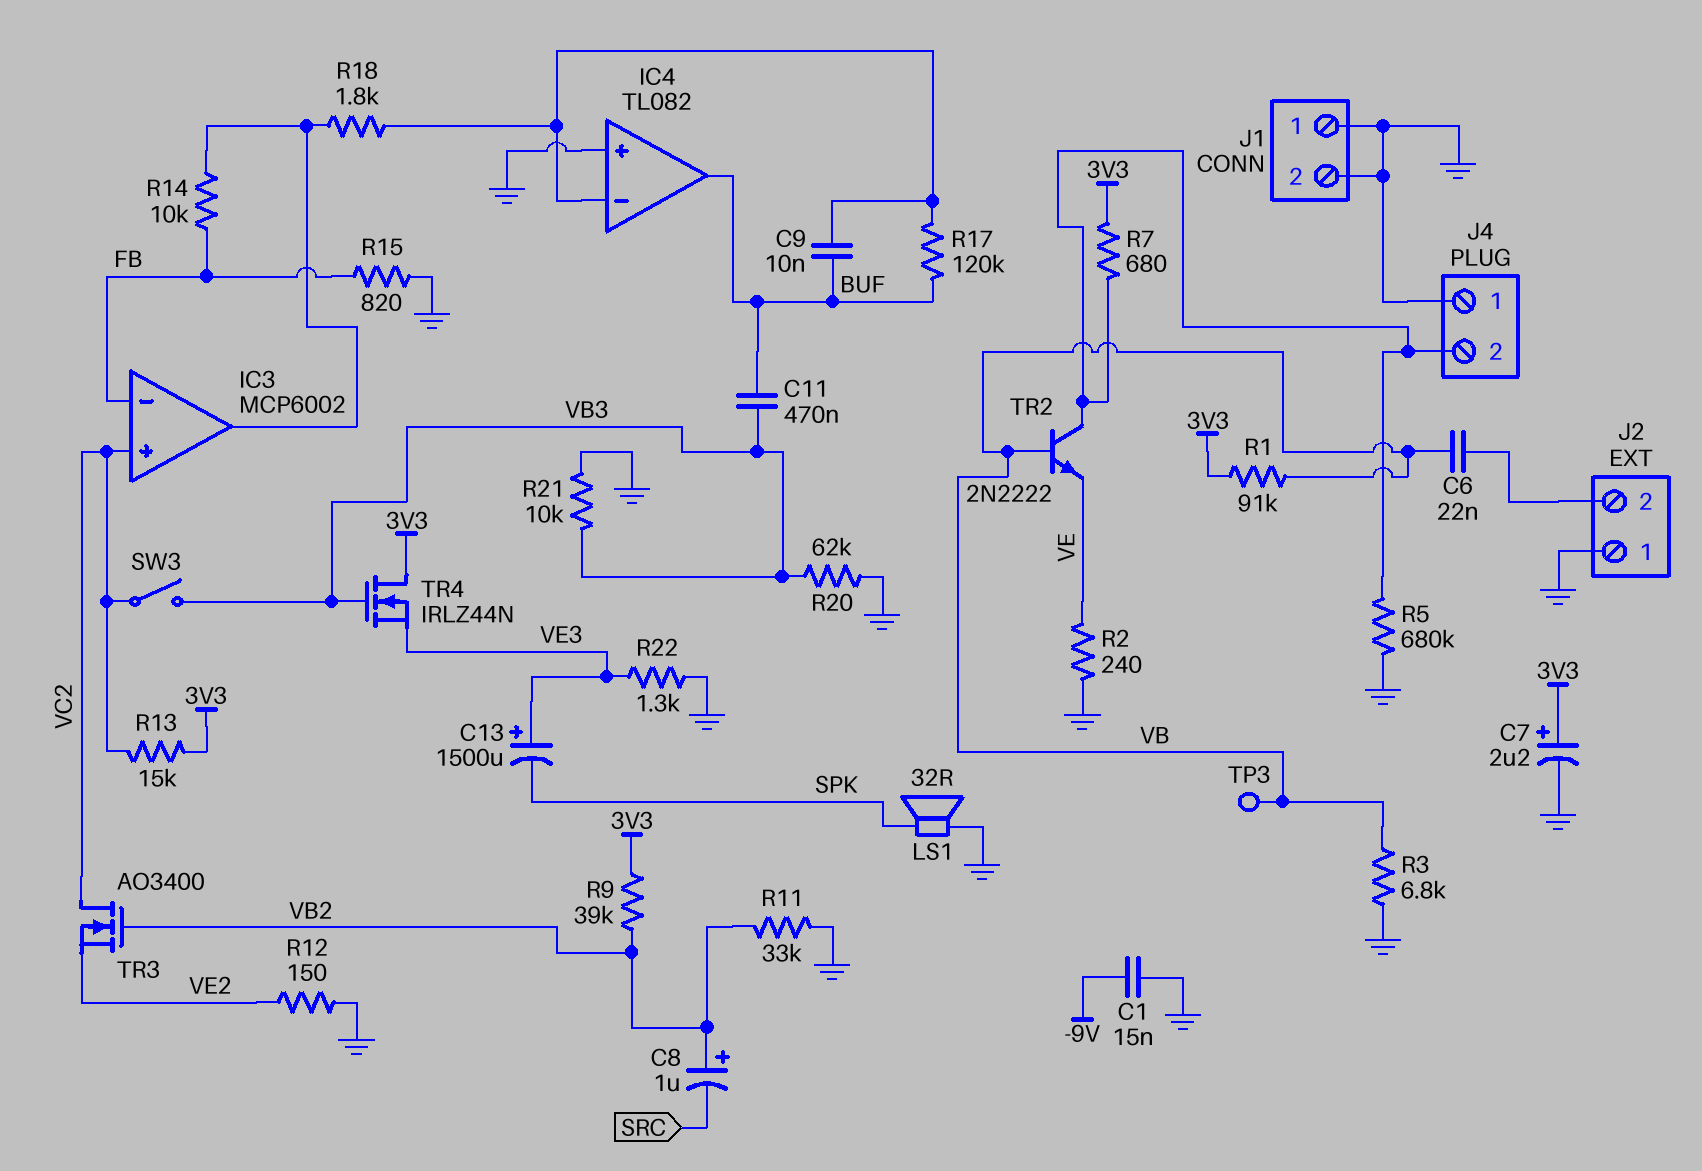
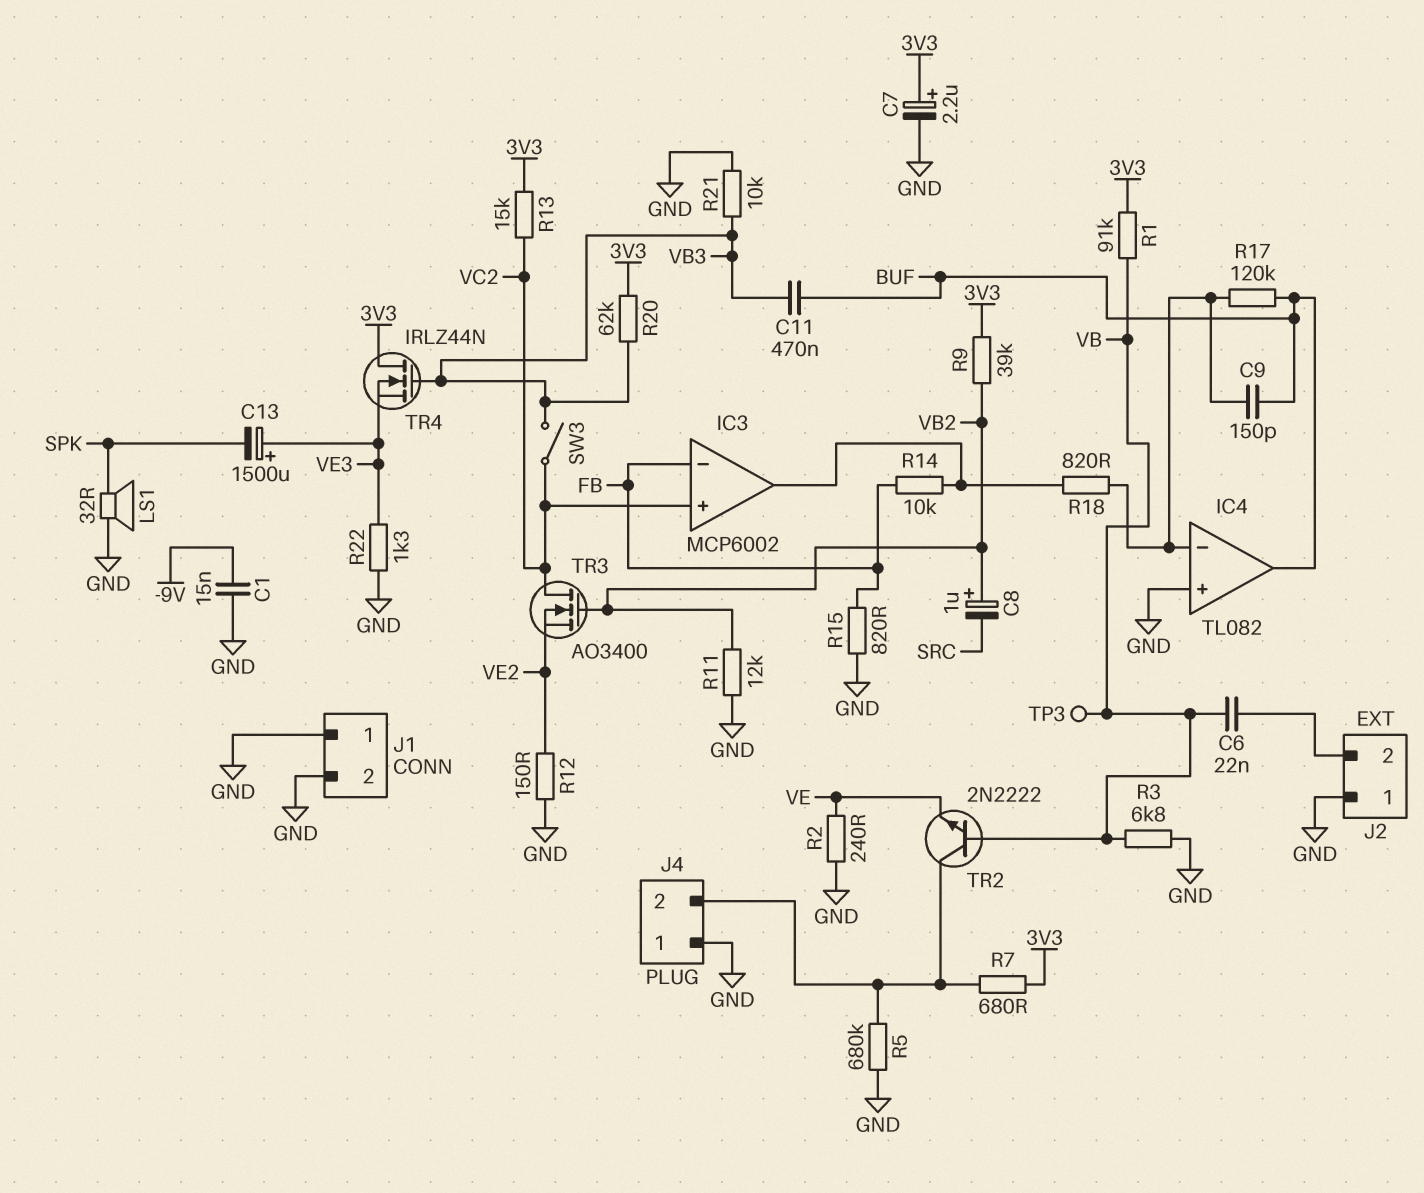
C9: 10nF (BUF, IC4/in-) -> 150pF (BUF, IC4/in-)
R11: 33k (GND, VB2) -> 12k (GND, VB2)
R18: 1.8k (IC3/out, IC4/in-) -> 820 (IC3/out, IC4/in-)
R20: 62k (GND, VB3) -> 62k (3V3, VB3)

